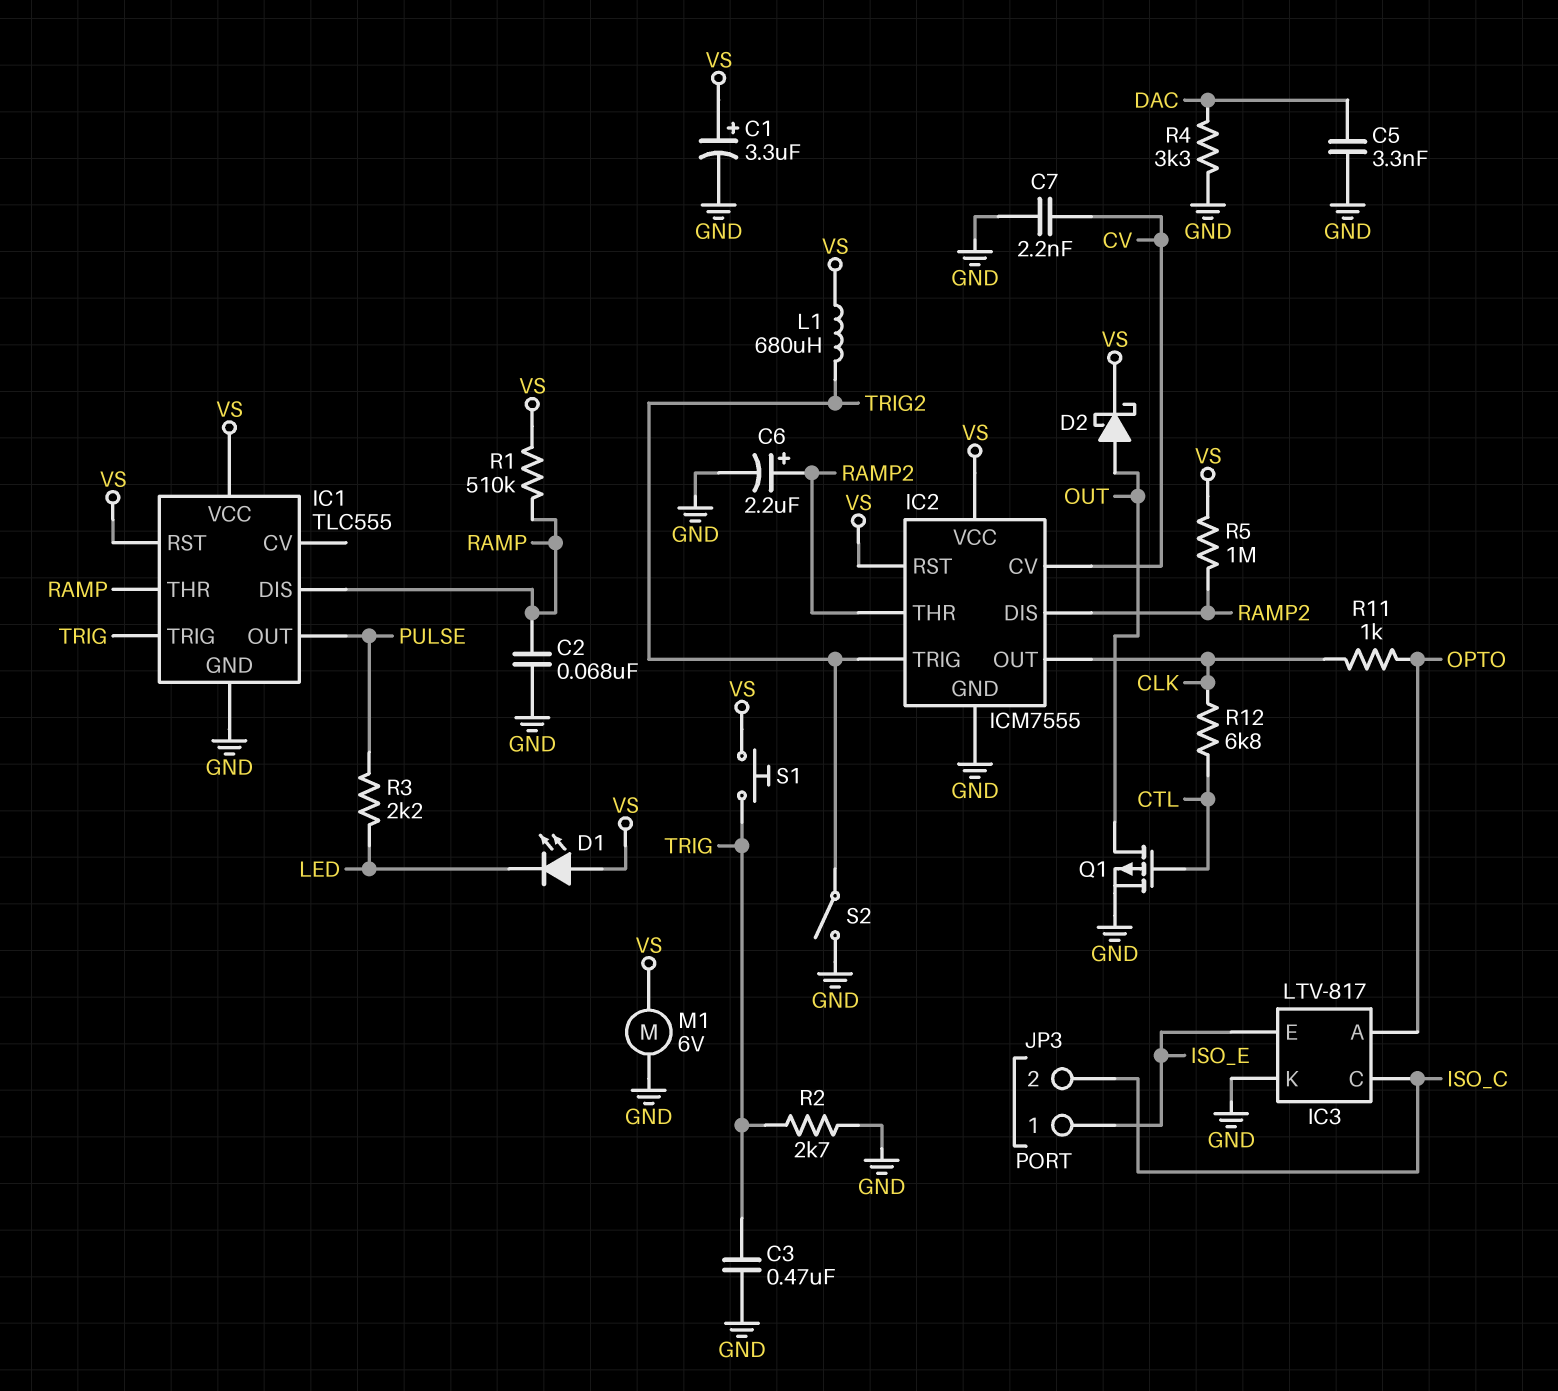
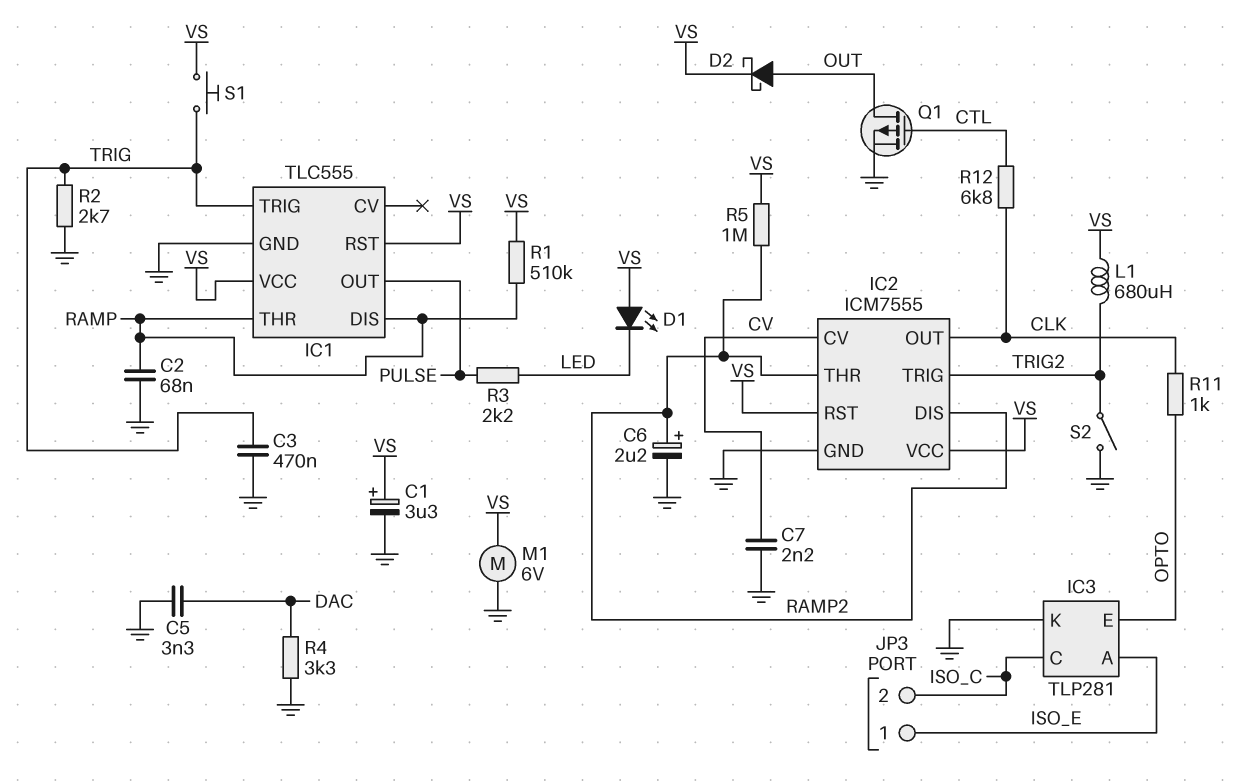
IC3: LTV-817 -> TLP281
IC3 pin A: OPTO -> ISO_E
IC3 pin E: ISO_E -> OPTO

